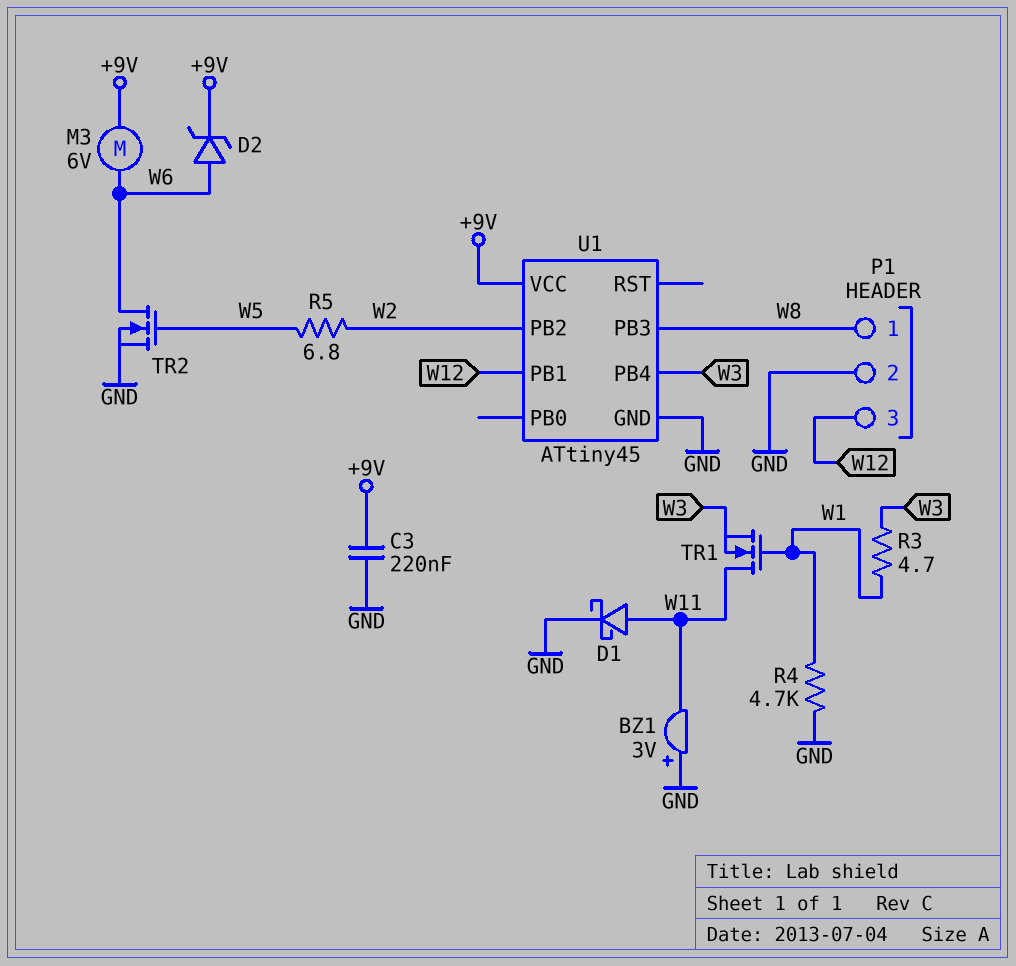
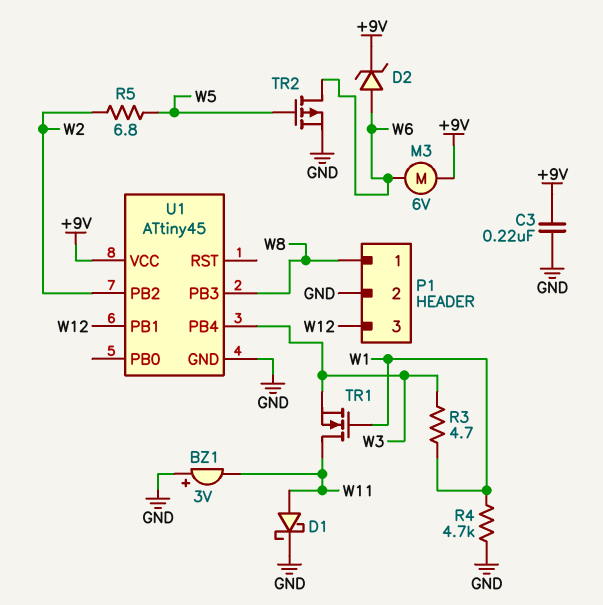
TR2: NMOS (G W5, D W6, S GND) -> PMOS (G W5, D W6, S GND)

